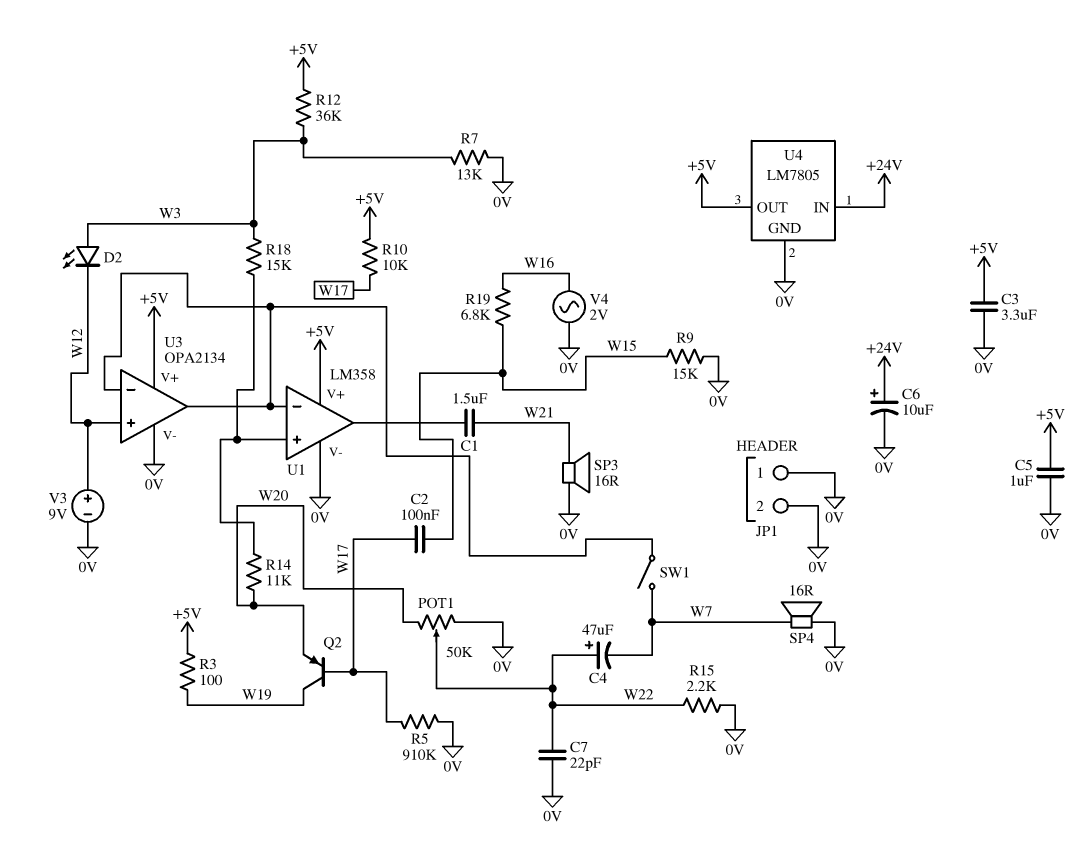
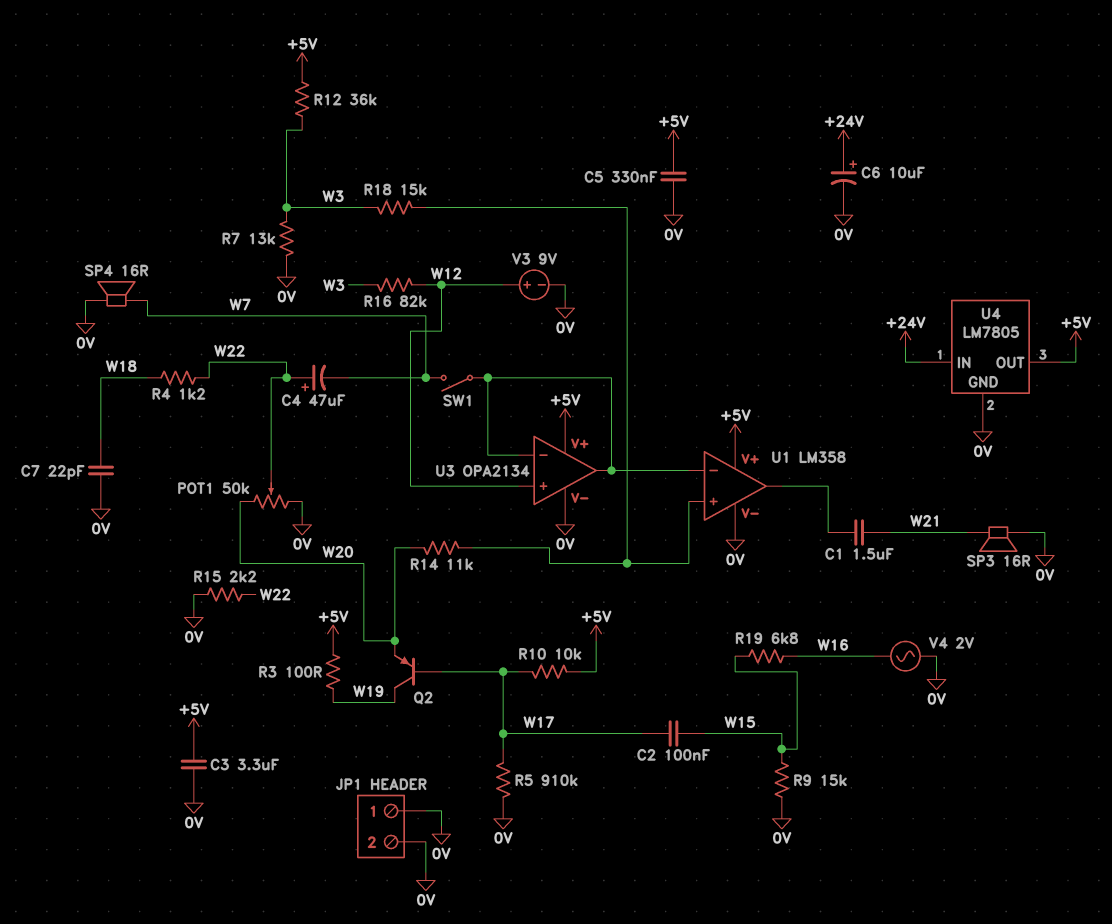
C5: 1uF (+5V, 0V) -> 330nF (+5V, 0V)
C7: 22pF (0V, W22) -> 22pF (0V, W18)
D2: LED (A W3, K W12) -> none
R4: none -> 1.2k (W18, W22)
R16: none -> 82k (W3, W12)

